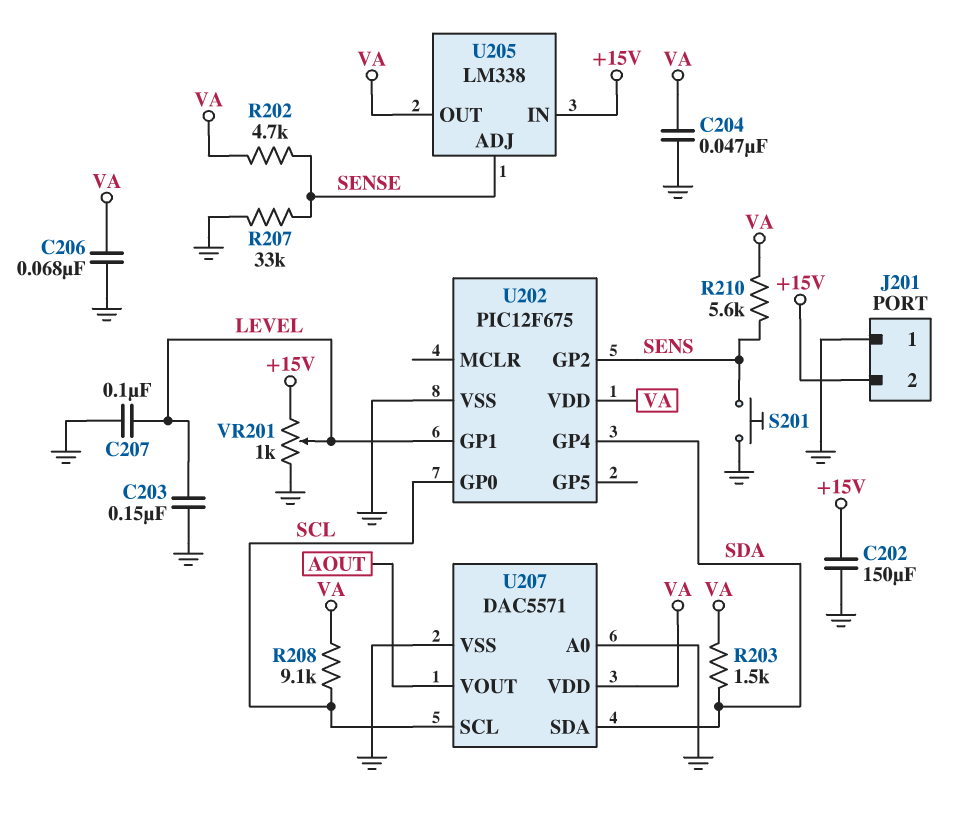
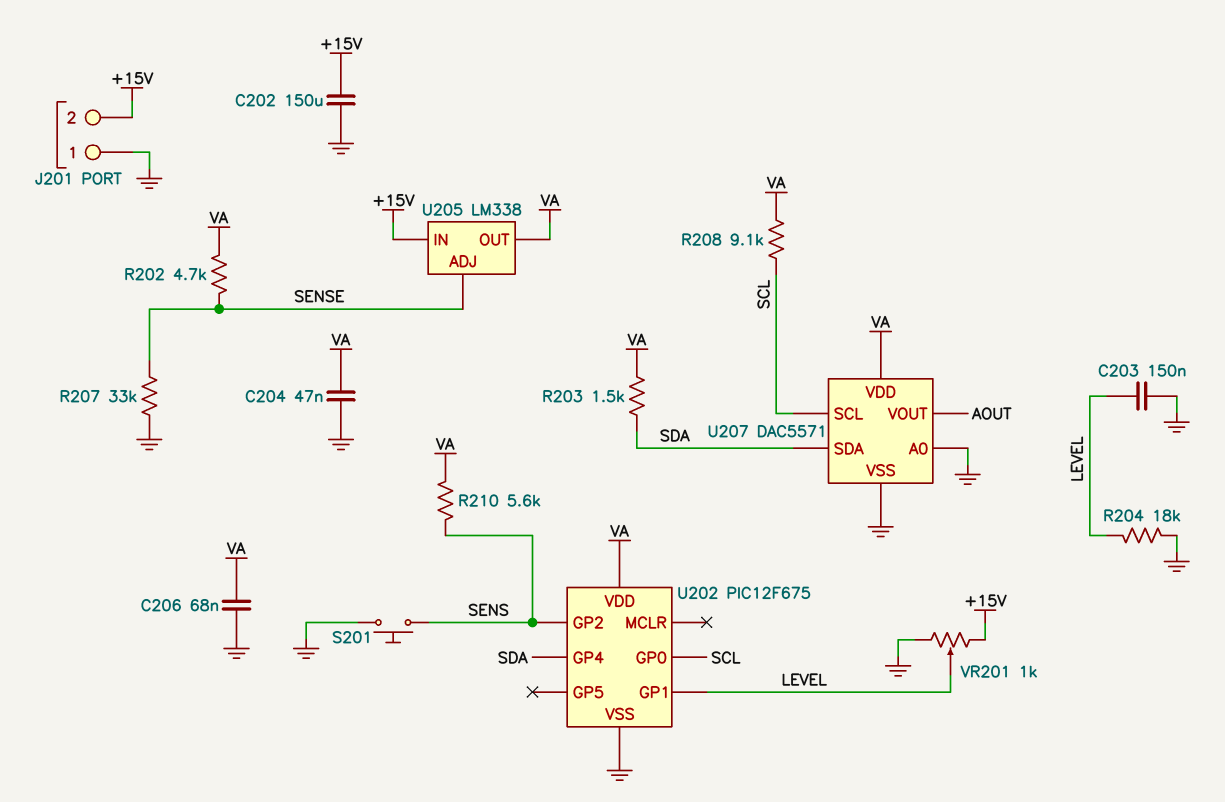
C207: 100nF (GND, LEVEL) -> none
R204: none -> 18k (GND, LEVEL)

